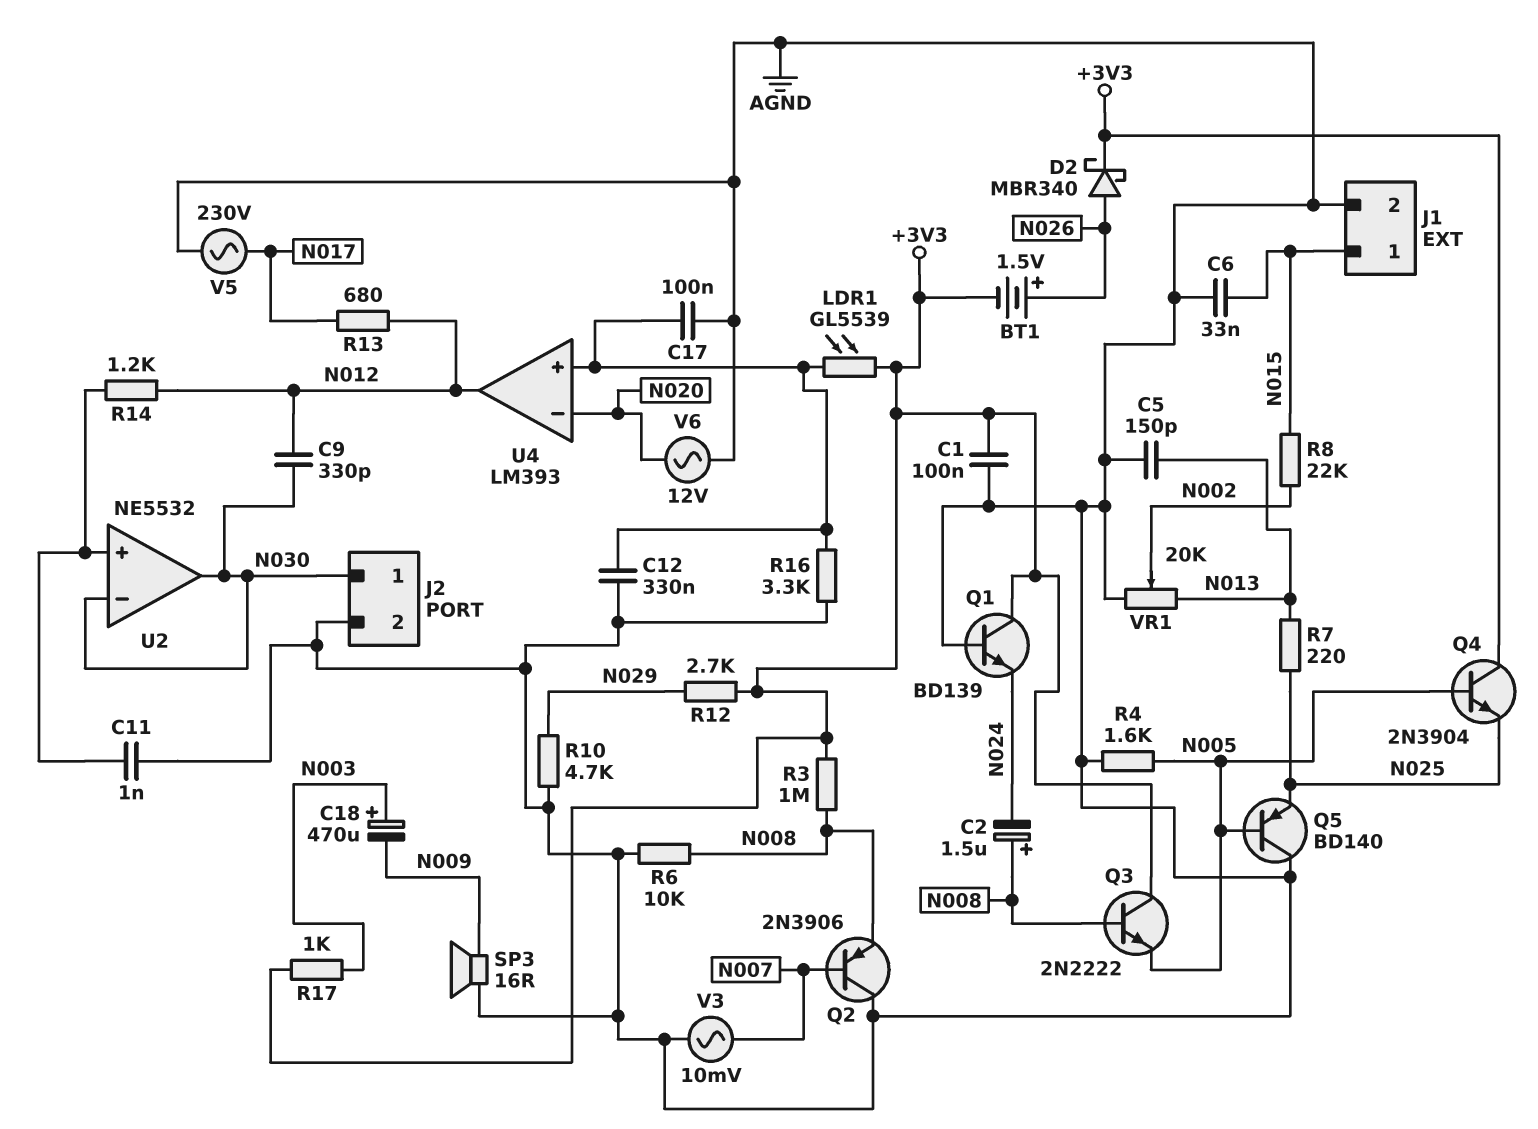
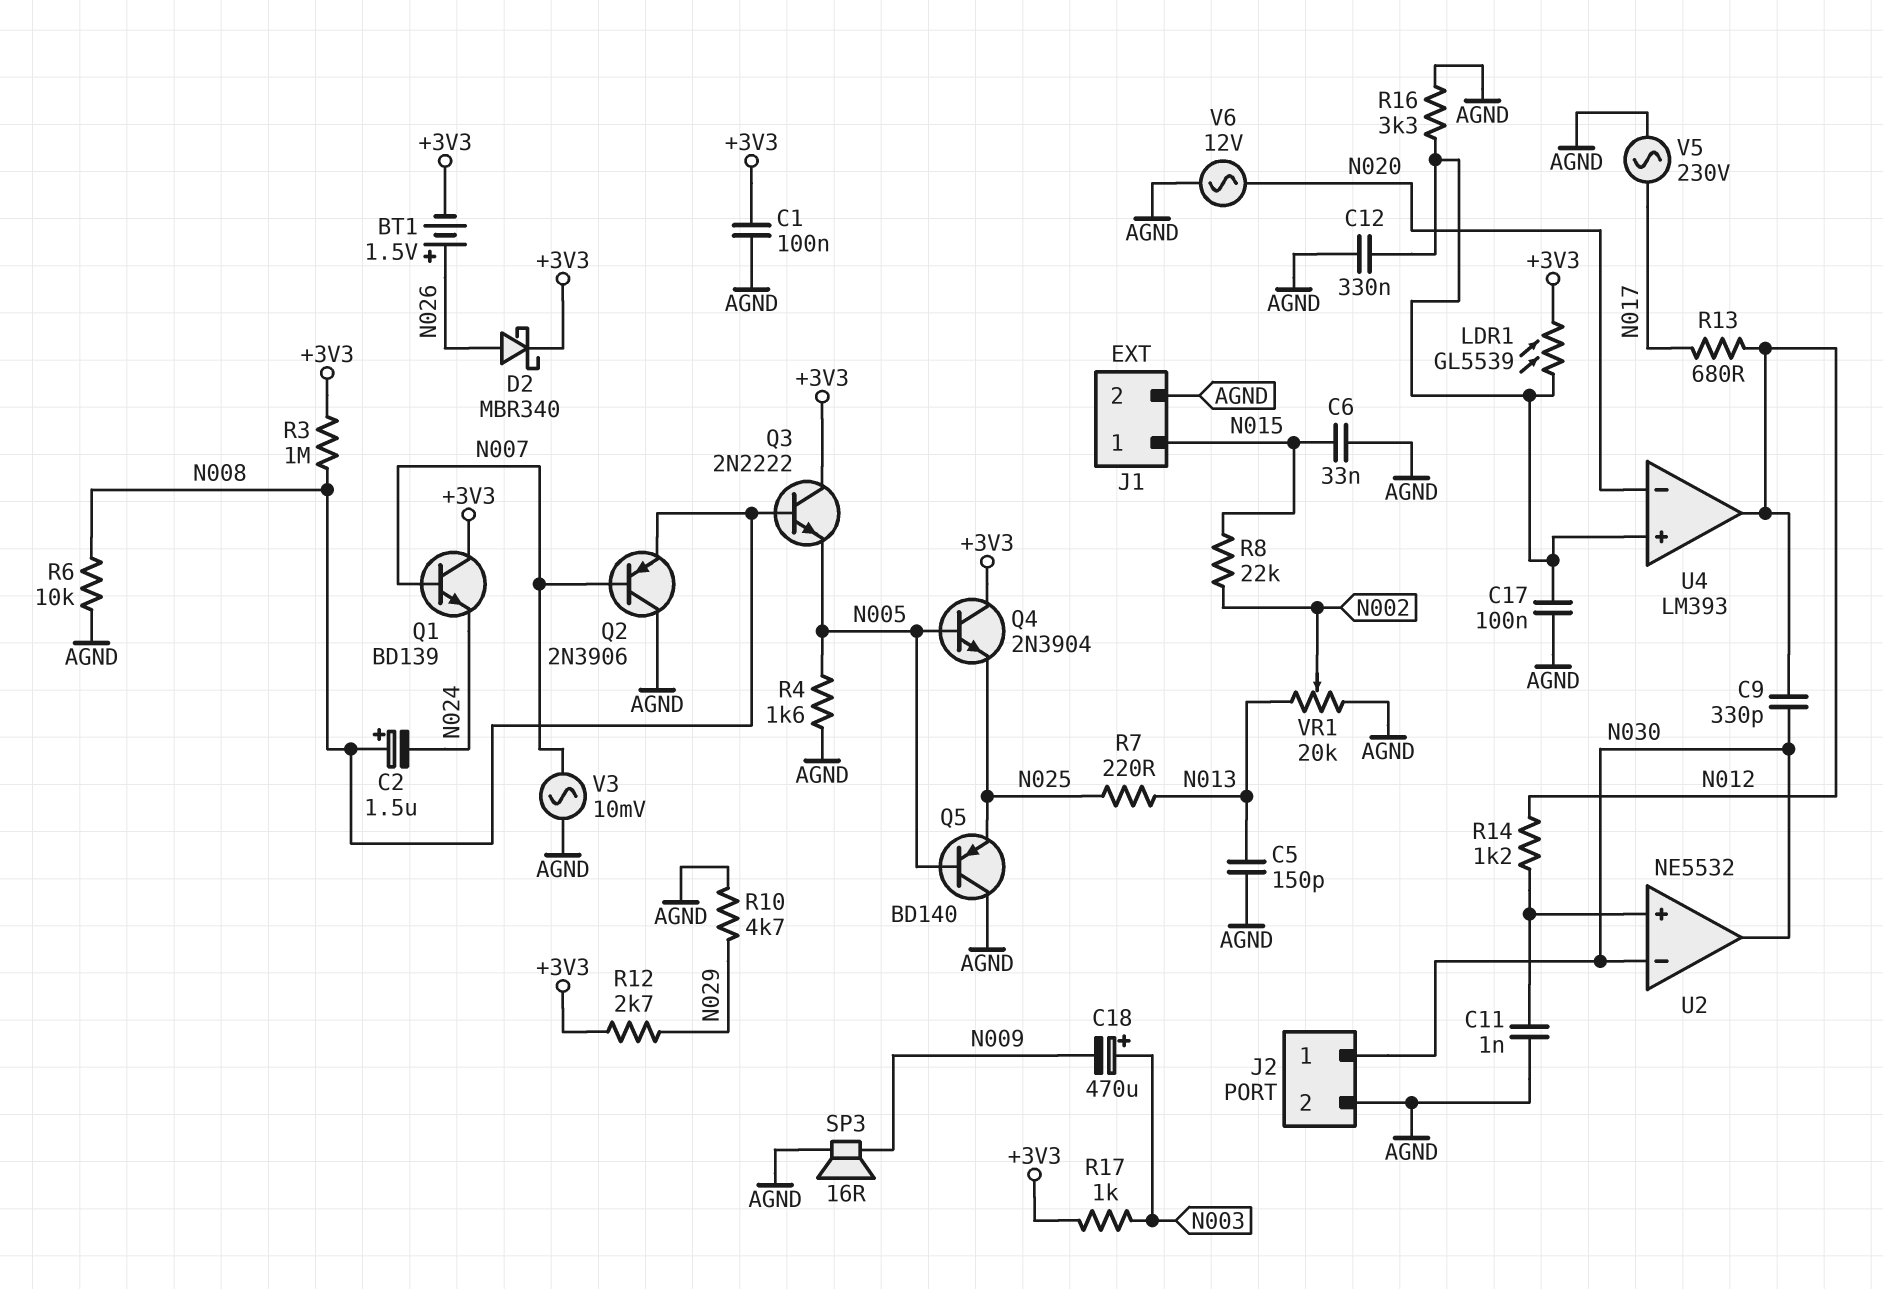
Q1: NPN BD139 (B AGND, C +3V3, E N024) -> NPN BD139 (B N007, C +3V3, E N024)

